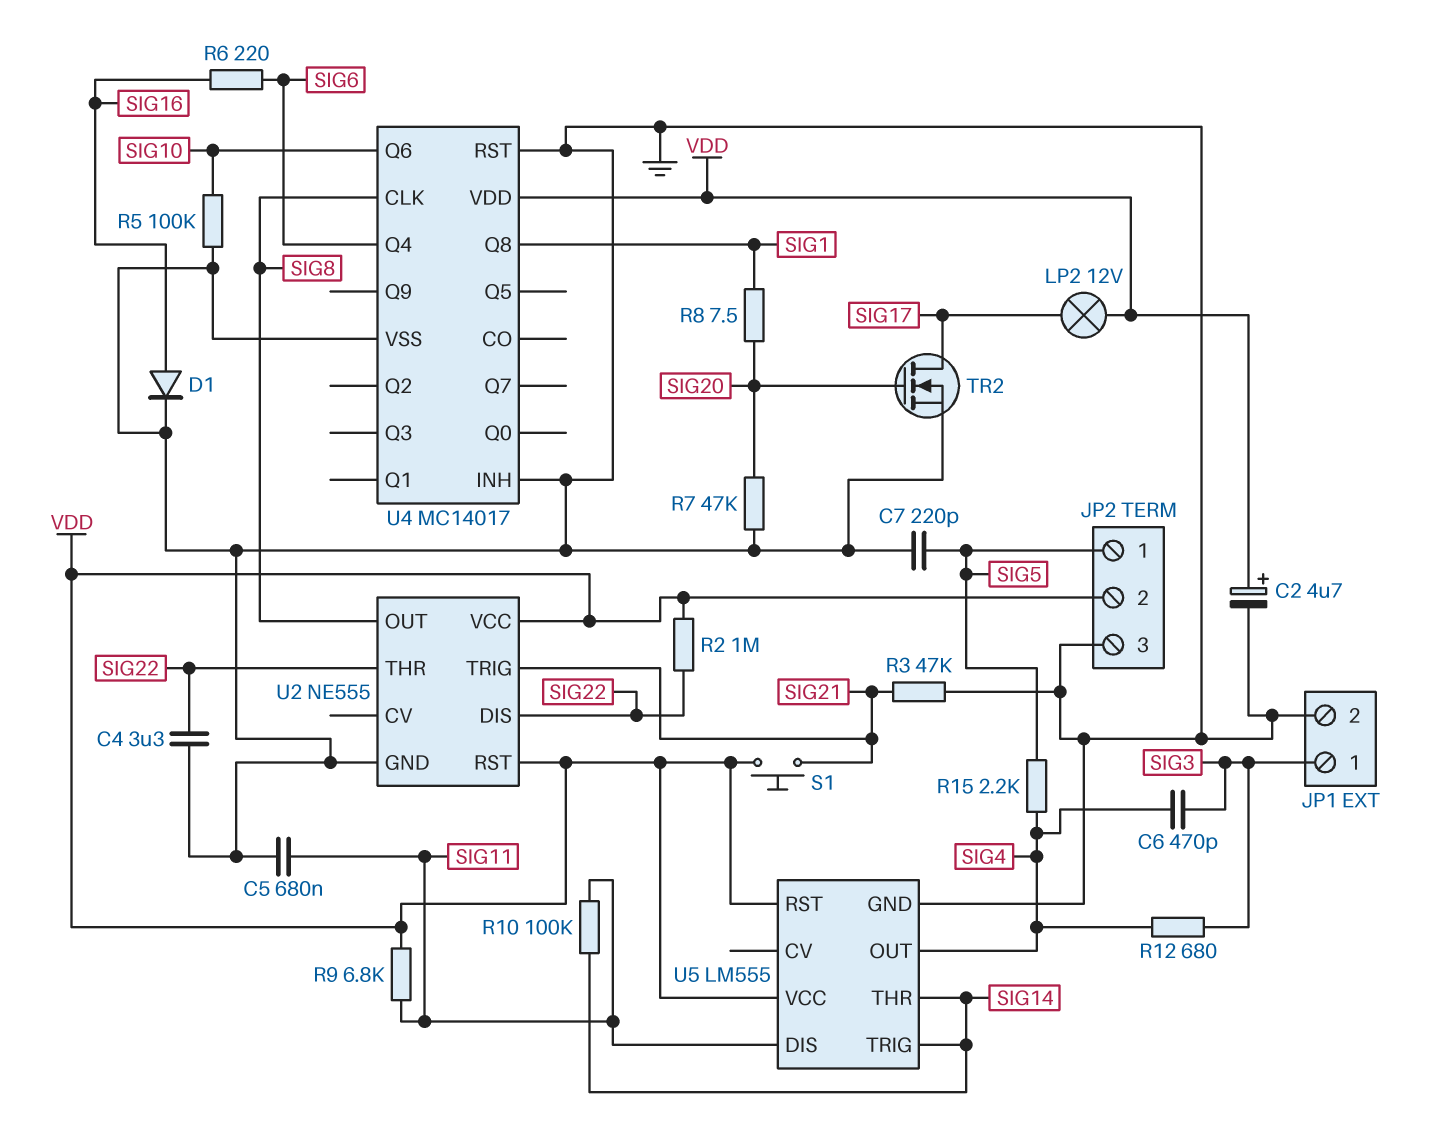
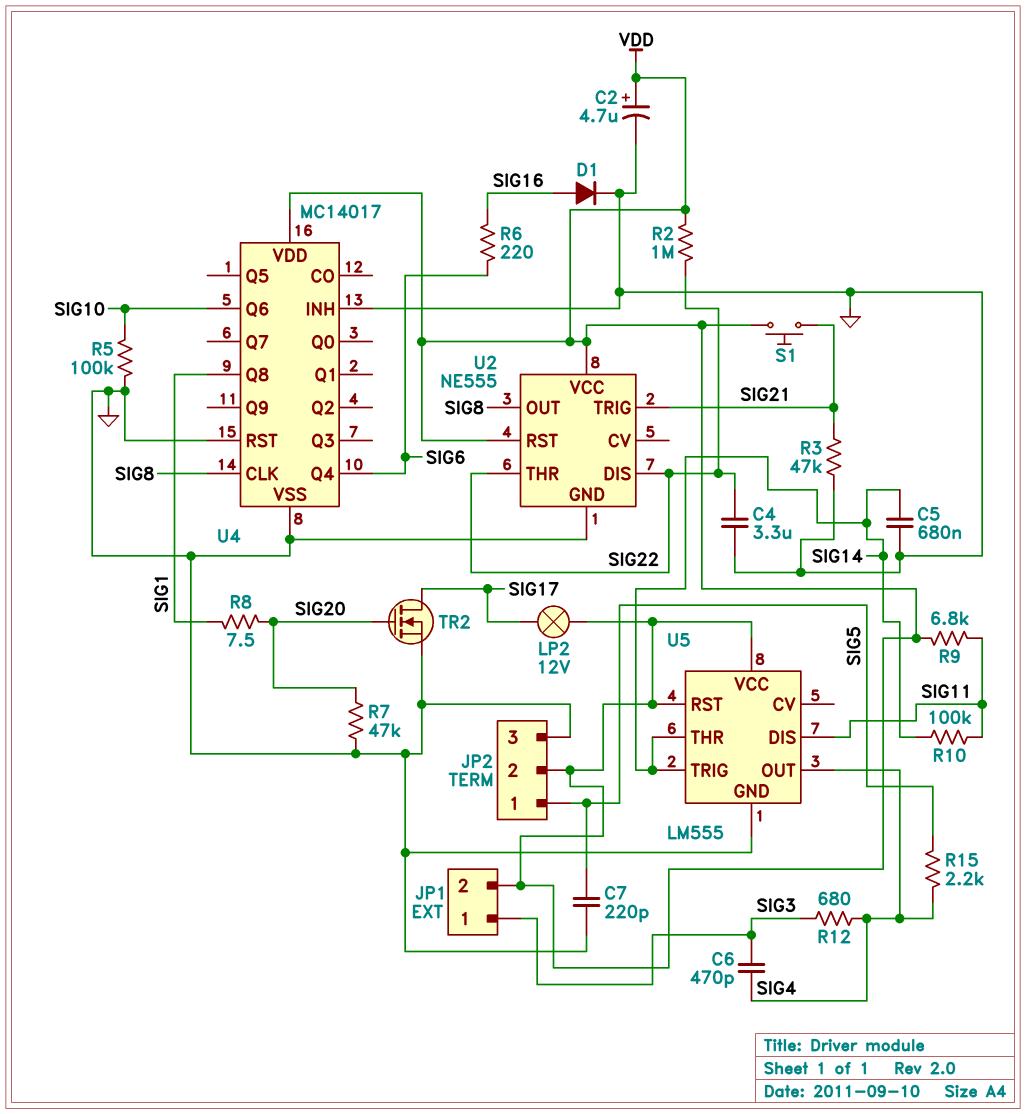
C5: 680nF (GND, SIG11) -> 680nF (GND, SIG14)
JP1 pin 2: GND -> VDD

